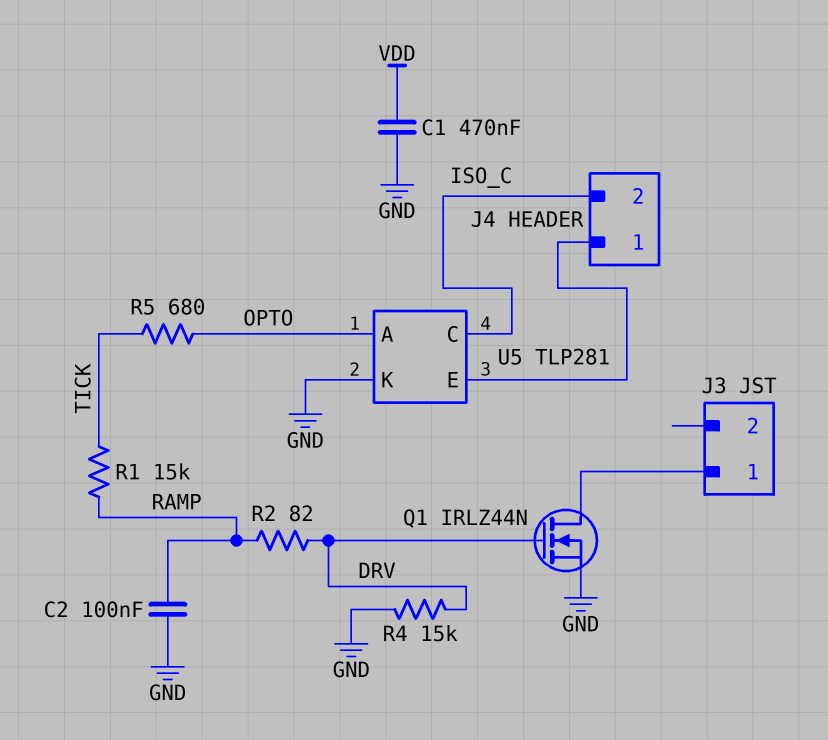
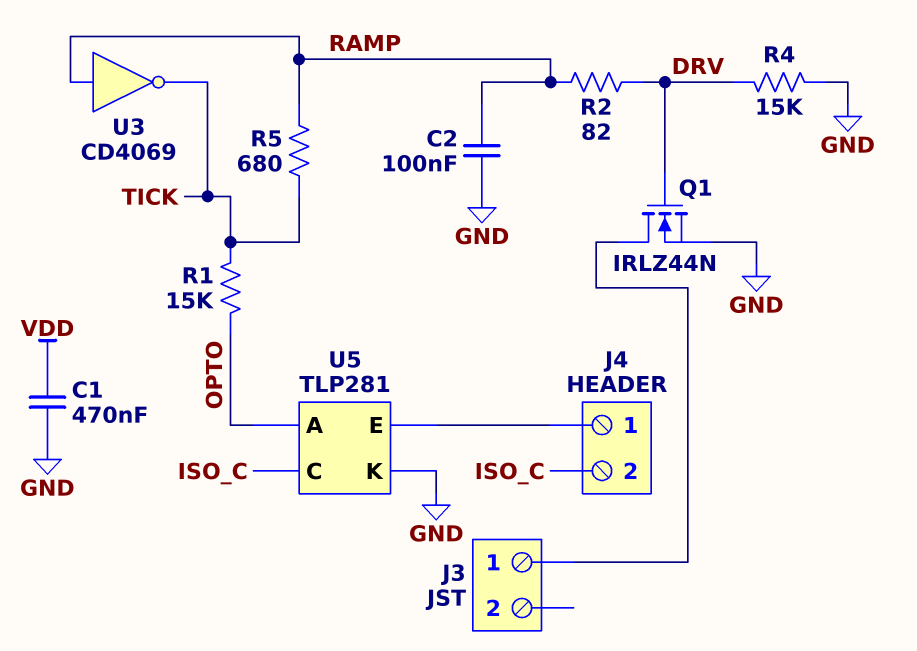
R1: 15k (RAMP, TICK) -> 15k (OPTO, TICK)
R5: 680 (OPTO, TICK) -> 680 (RAMP, TICK)
U3: none -> NOT CD4069 (in RAMP, out TICK)

